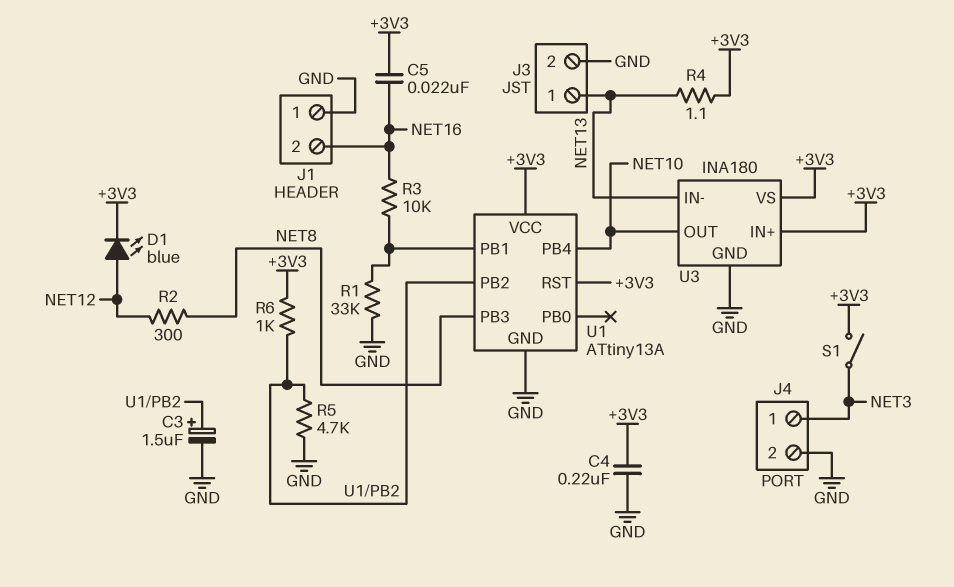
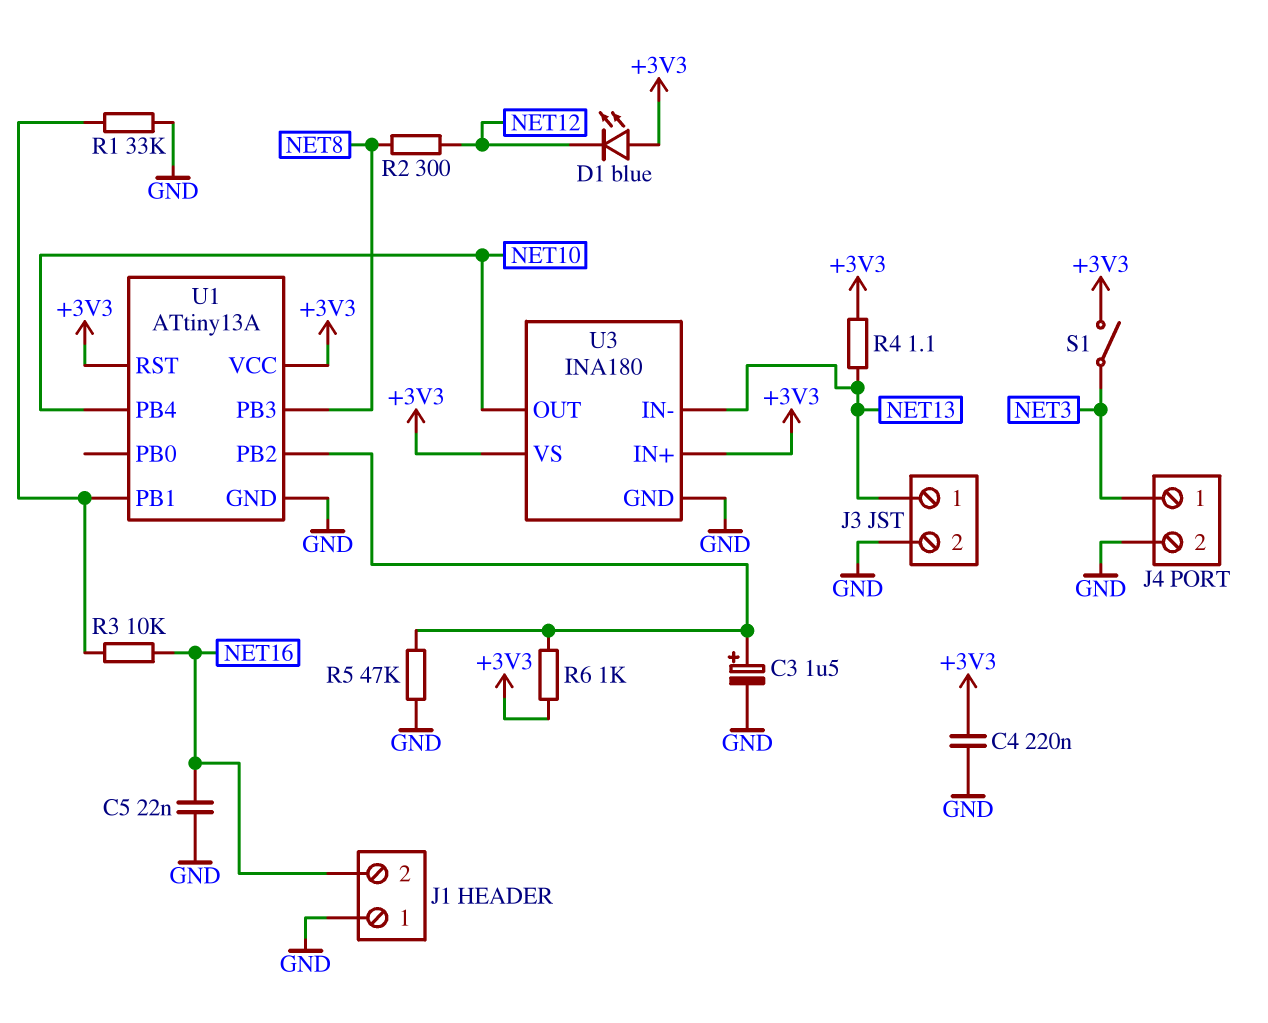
C5: 22nF (+3V3, NET16) -> 22nF (GND, NET16)
D1: LED blue (A NET12, K +3V3) -> LED blue (A +3V3, K NET12)
R5: 4.7k (GND, U1/PB2) -> 47k (GND, U1/PB2)

